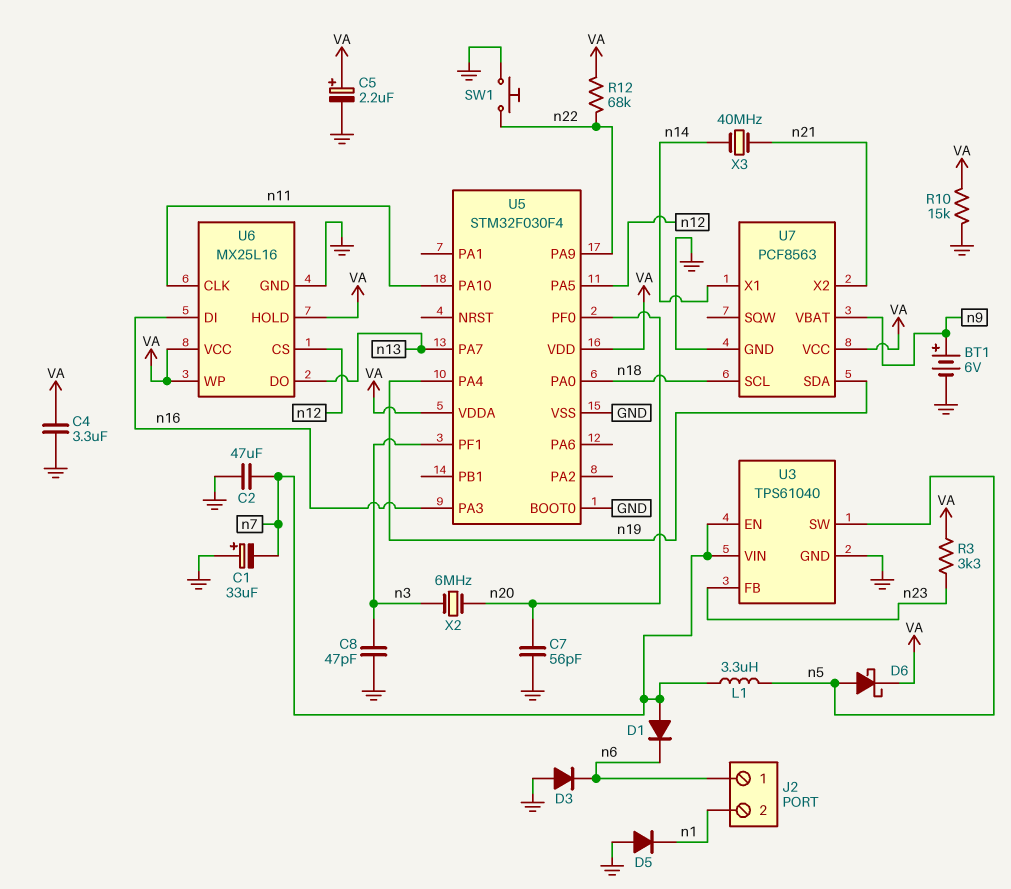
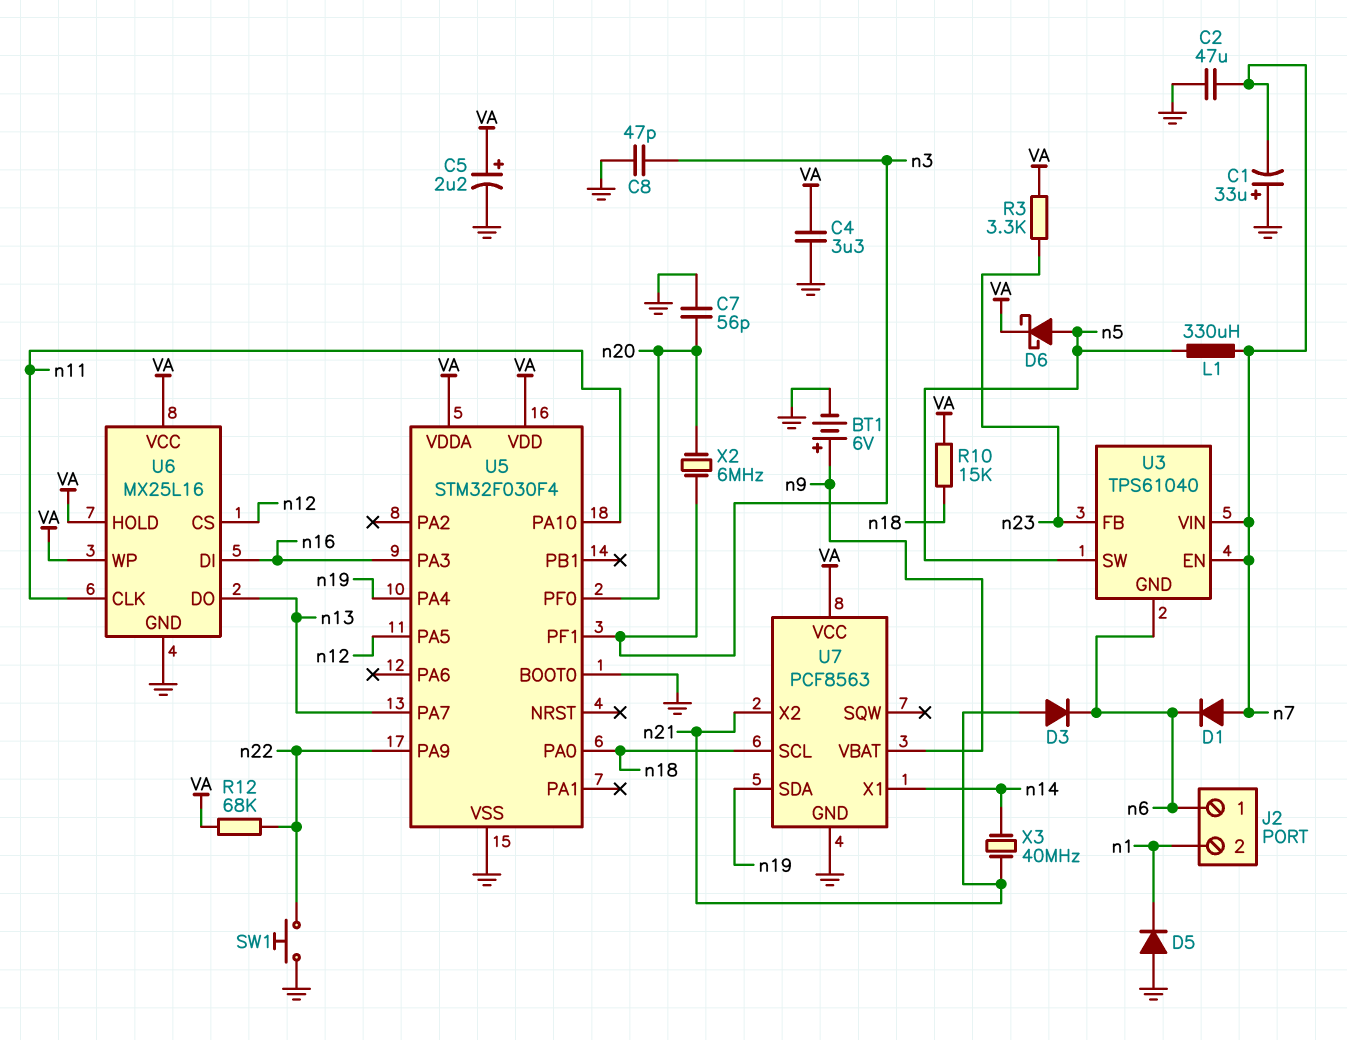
D3: diode (A GND, K n6) -> diode (A n21, K n6)
L1: 3.3uH (n5, n7) -> 330uH (n5, n7)
R10: 15k (GND, VA) -> 15k (VA, n18)
U3 pin GND: GND -> n6

